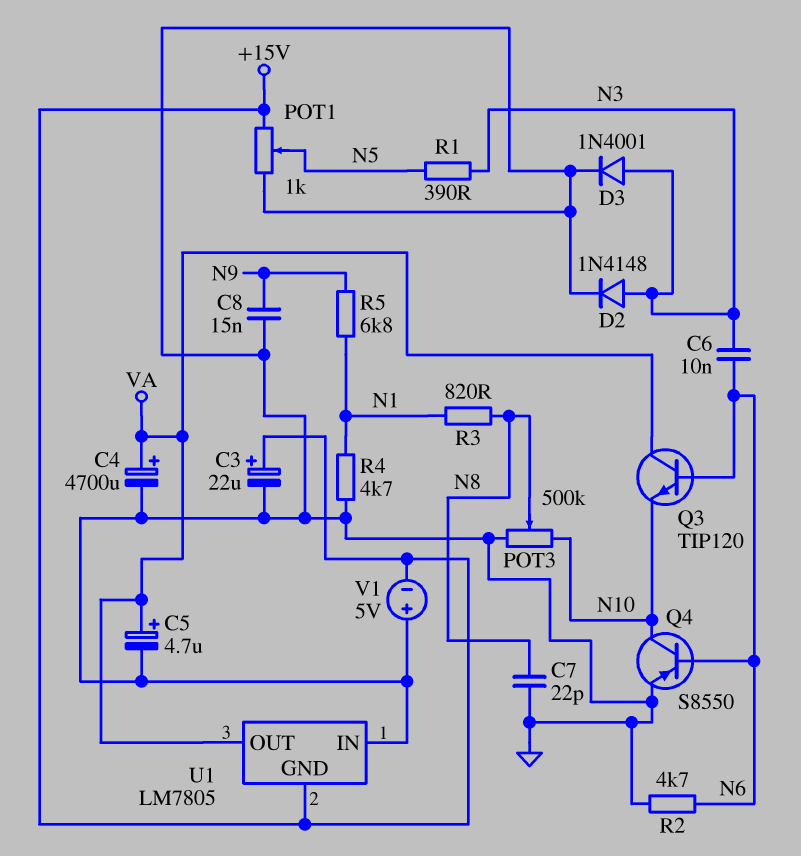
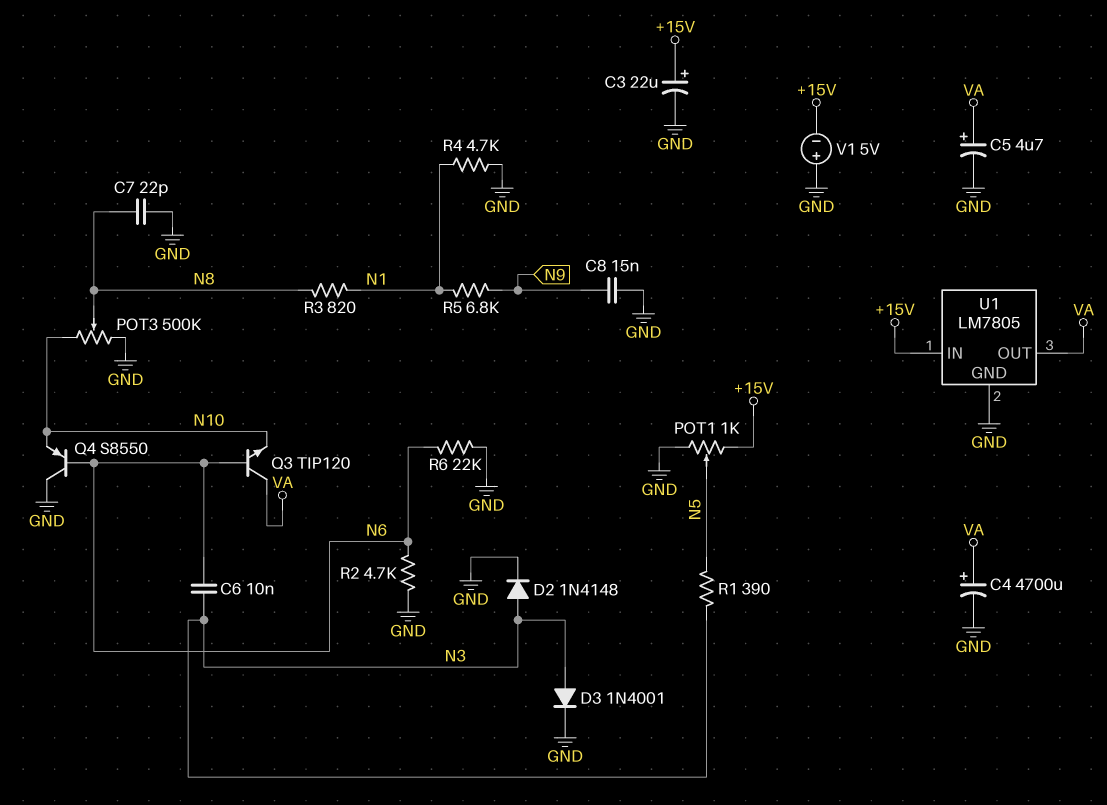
Q4: PNP S8550 (B N6, C N10, E GND) -> PNP S8550 (B N6, C GND, E N10)
R6: none -> 22k (GND, N6)
U1 pin GND: +15V -> GND
U1 pin IN: GND -> +15V

